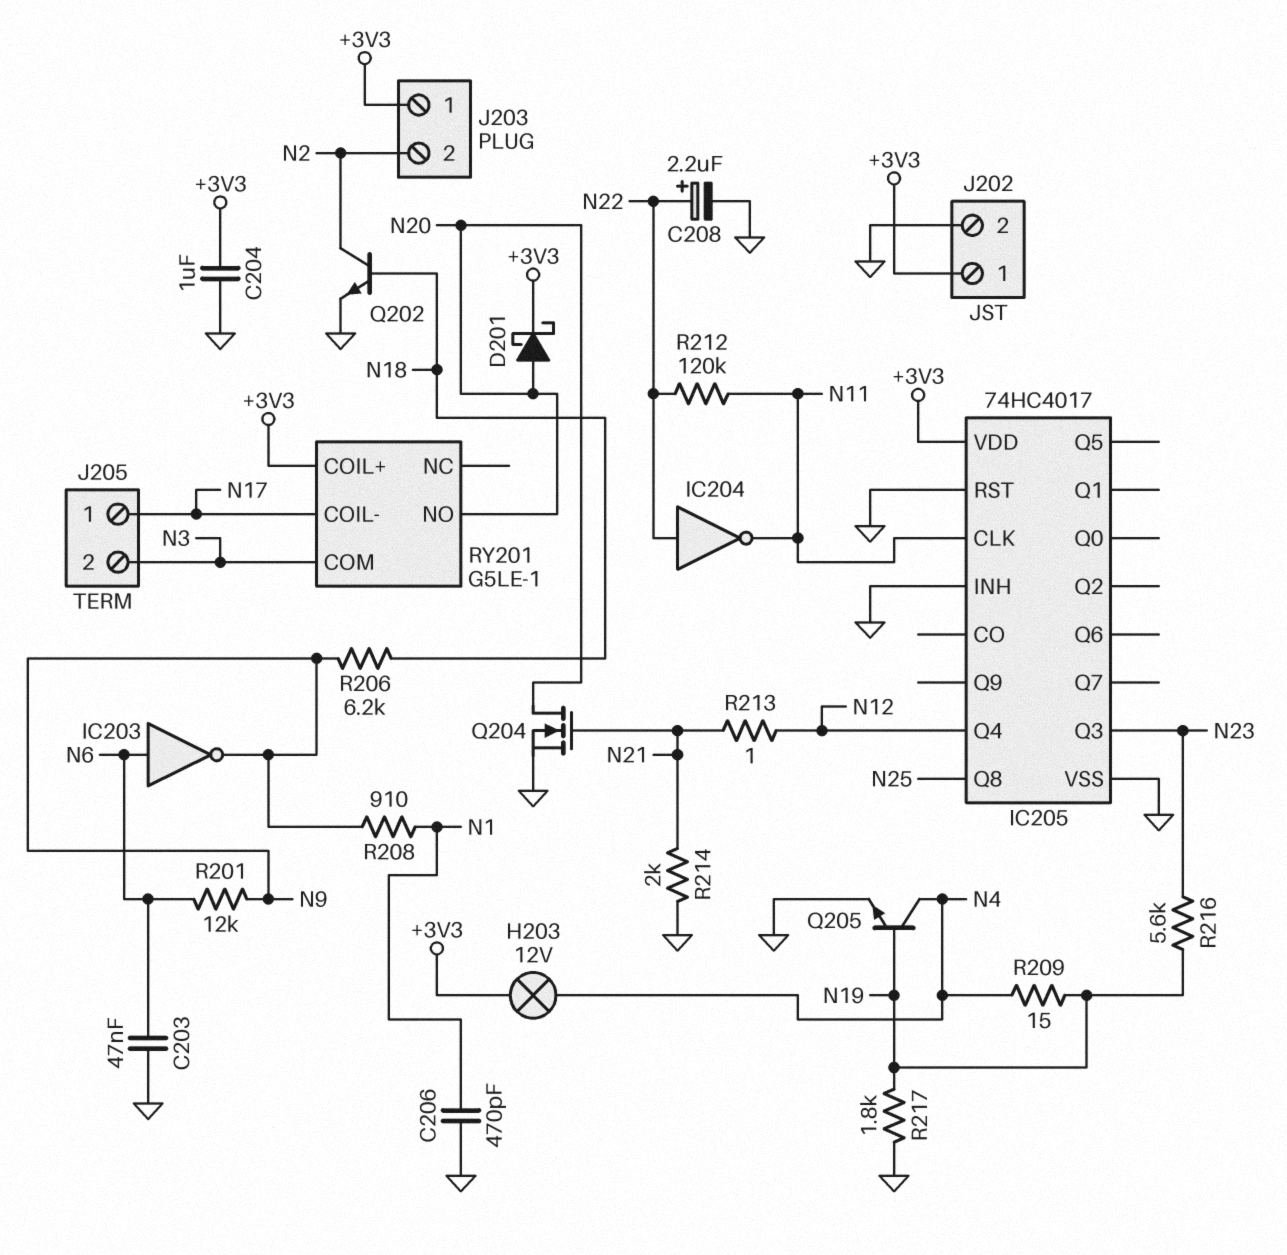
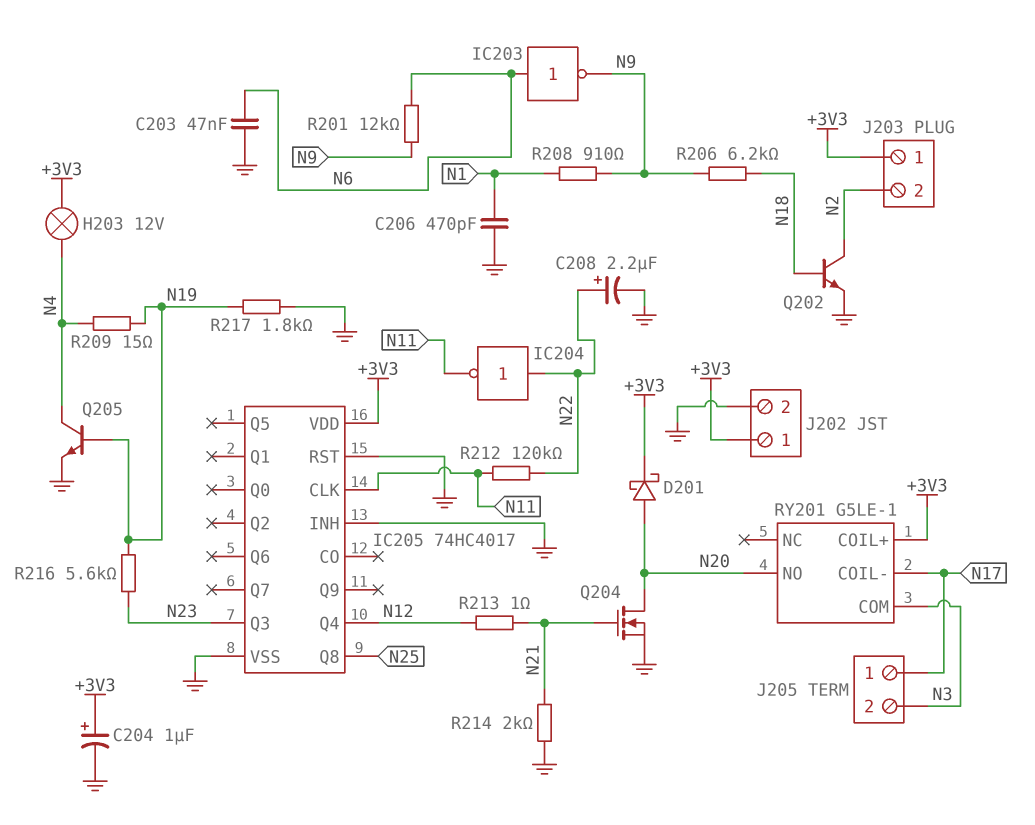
C204: 1uF (+3V3, GND) -> 1uF (plus +3V3, minus GND)

